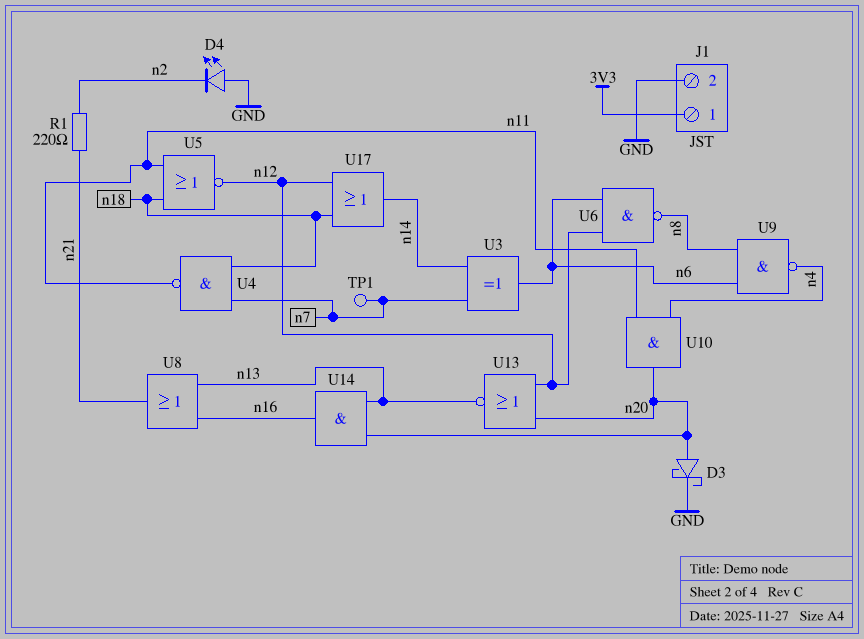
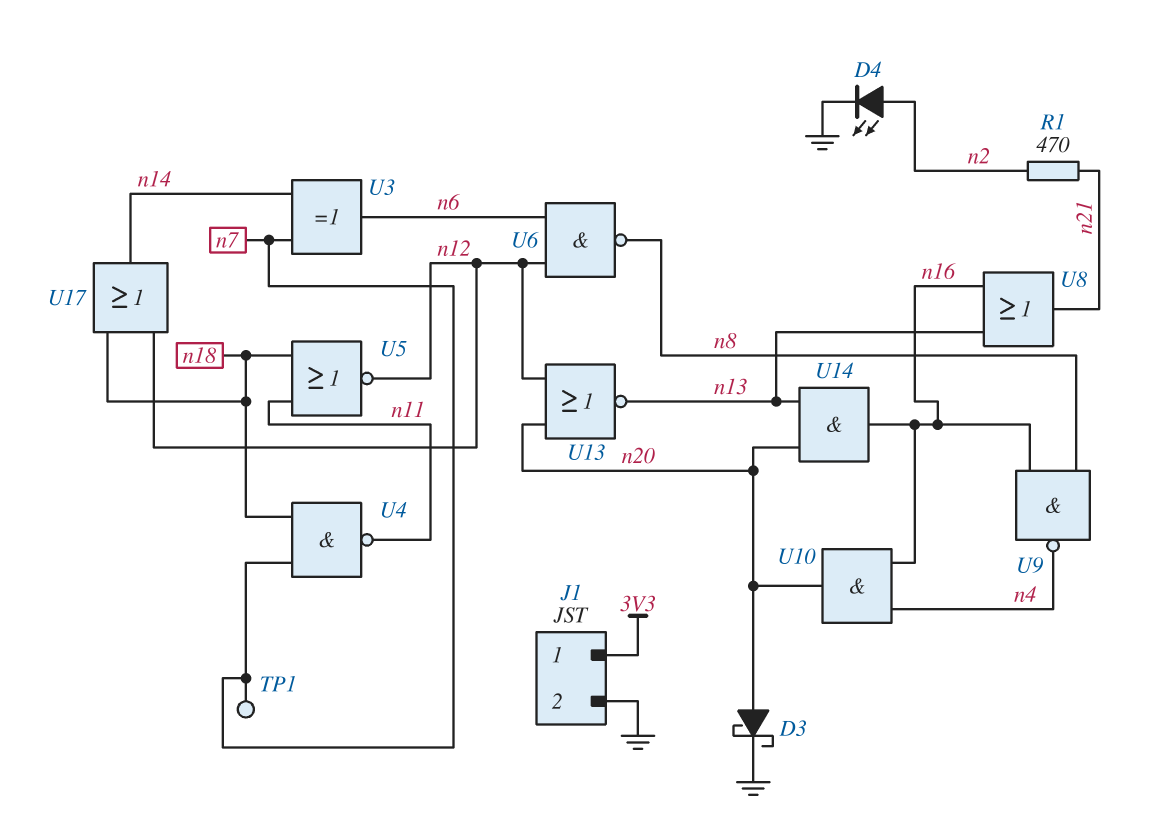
D4: LED (A GND, K n2) -> LED (A n2, K GND)
R1: 220 (n2, n21) -> 470 (n2, n21)
U9: NAND (in n6, in n8, out n4) -> NAND (in n8, in n16, out n4)
U10: AND (in n4, in n11, out n20) -> AND (in n4, in n16, out n20)

